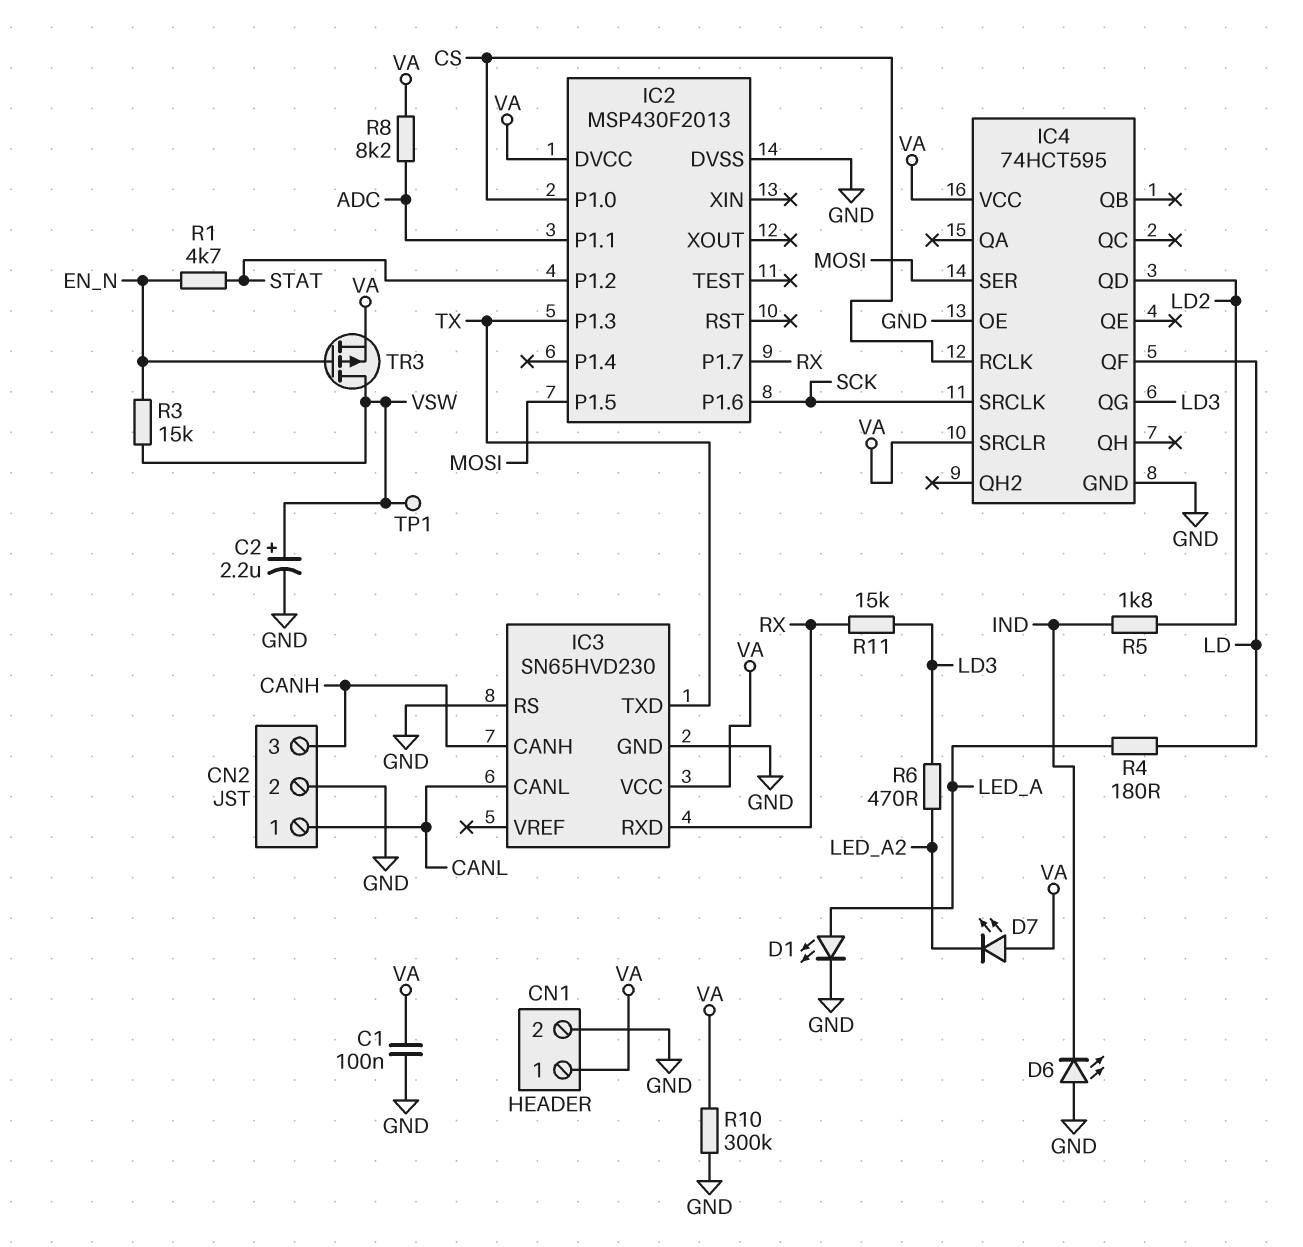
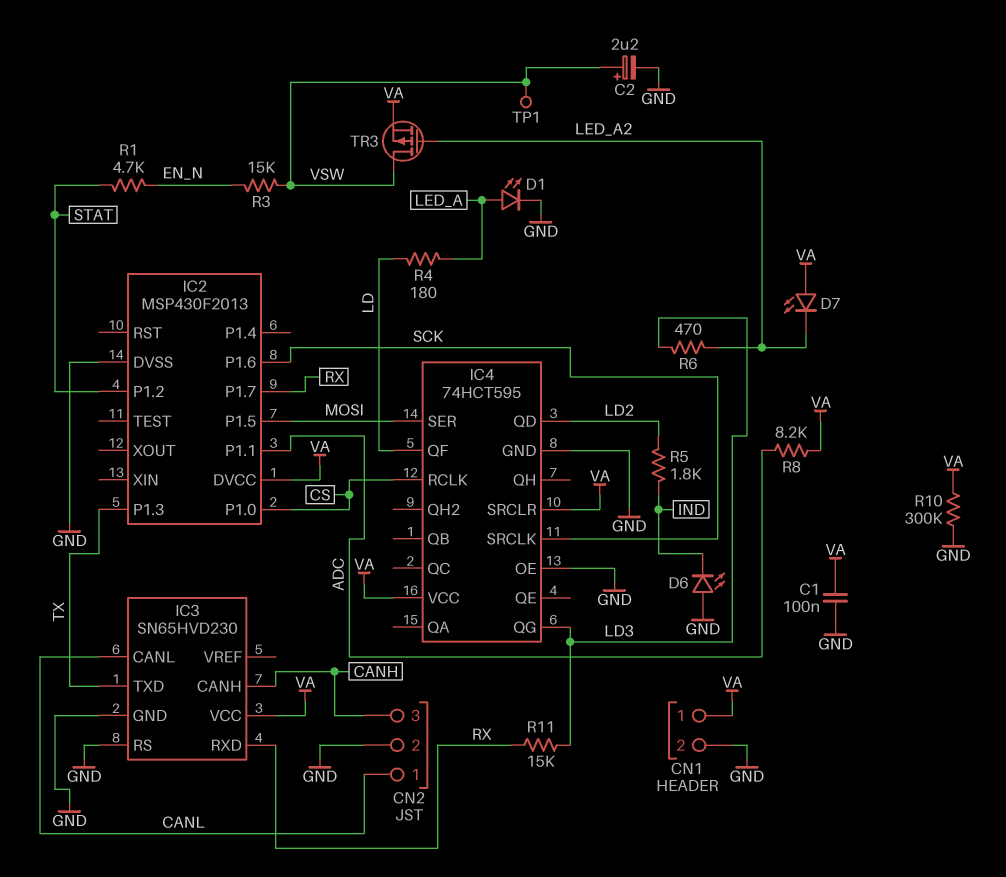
TR3: PMOS (G EN_N, D VSW, S VA) -> PMOS (G LED_A2, D VSW, S VA)

